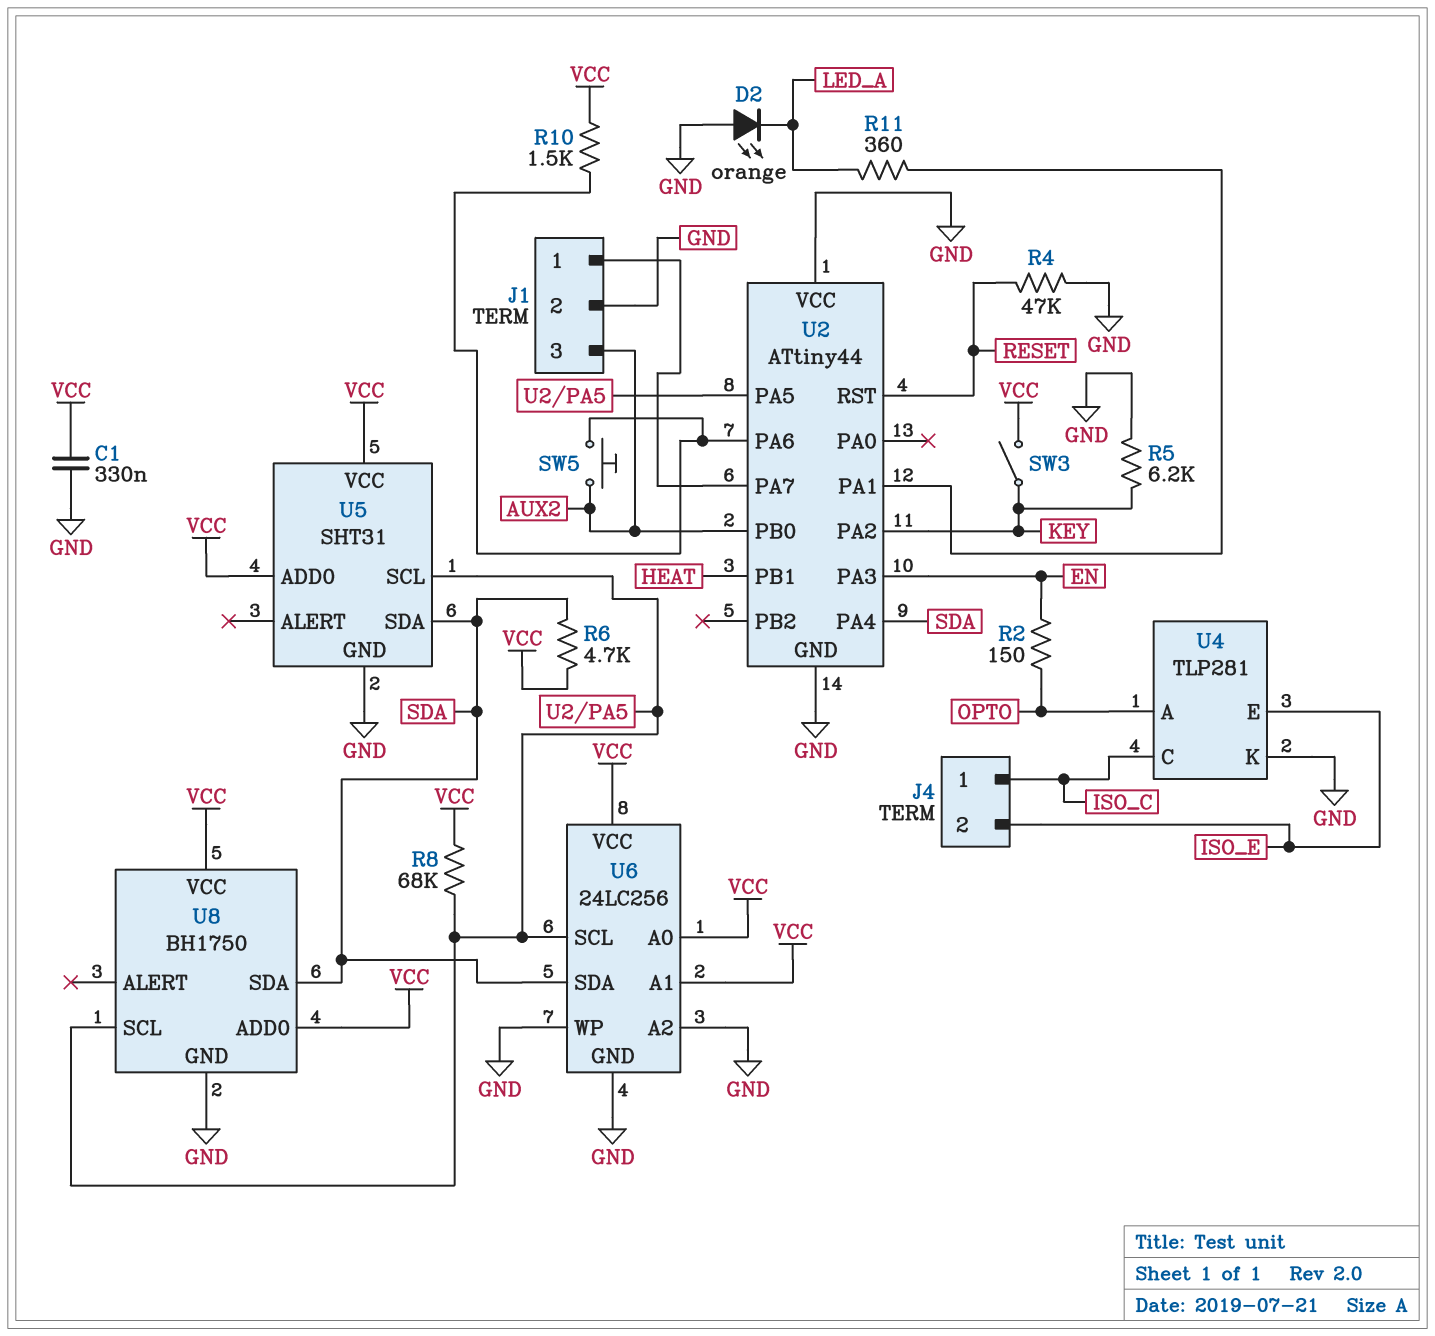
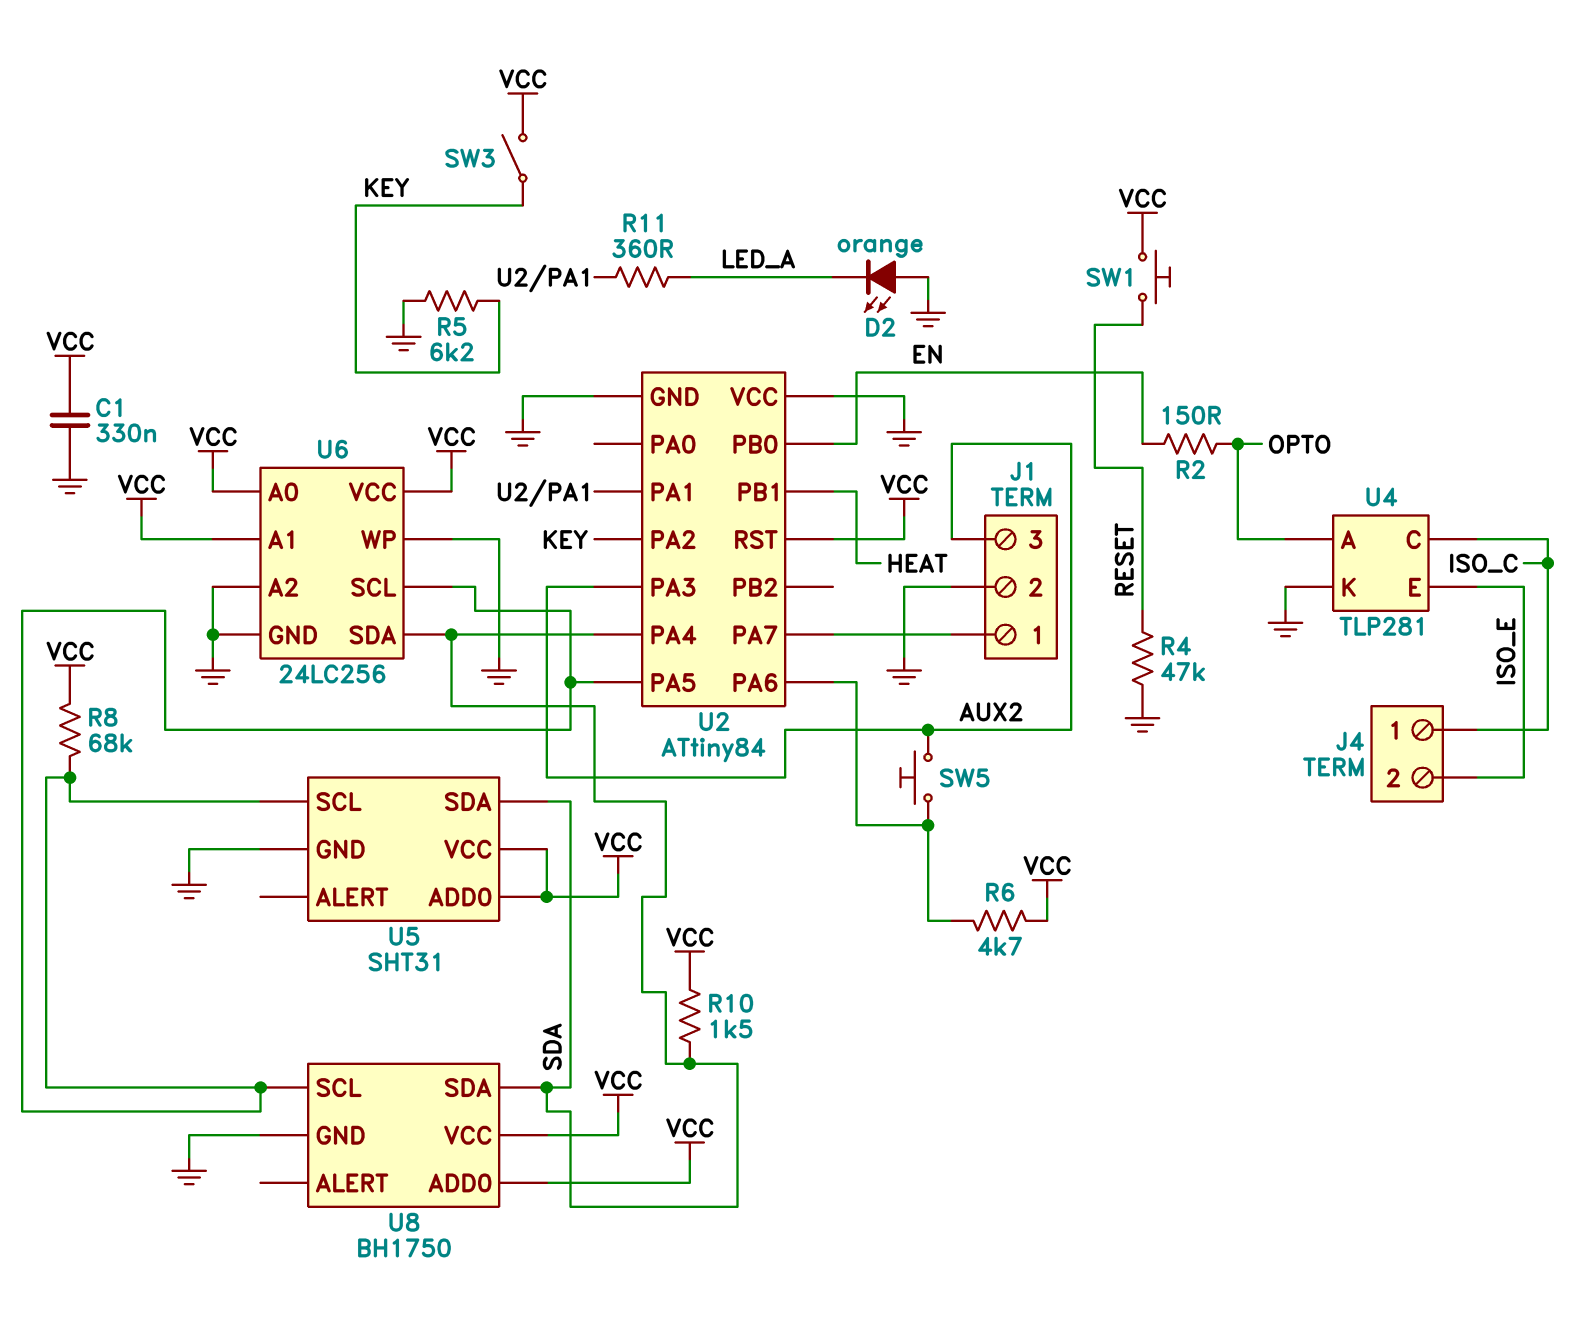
R6: 4.7k (SDA, VCC) -> 4.7k (U2/PA6, VCC)
R10: 1.5k (U2/PA6, VCC) -> 1.5k (SDA, VCC)
SW1: none -> button (RESET, VCC)
U2: ATtiny44 -> ATtiny84
U2 pin PA3: EN -> AUX2
U2 pin PB0: AUX2 -> EN
U2 pin RST: RESET -> VCC

